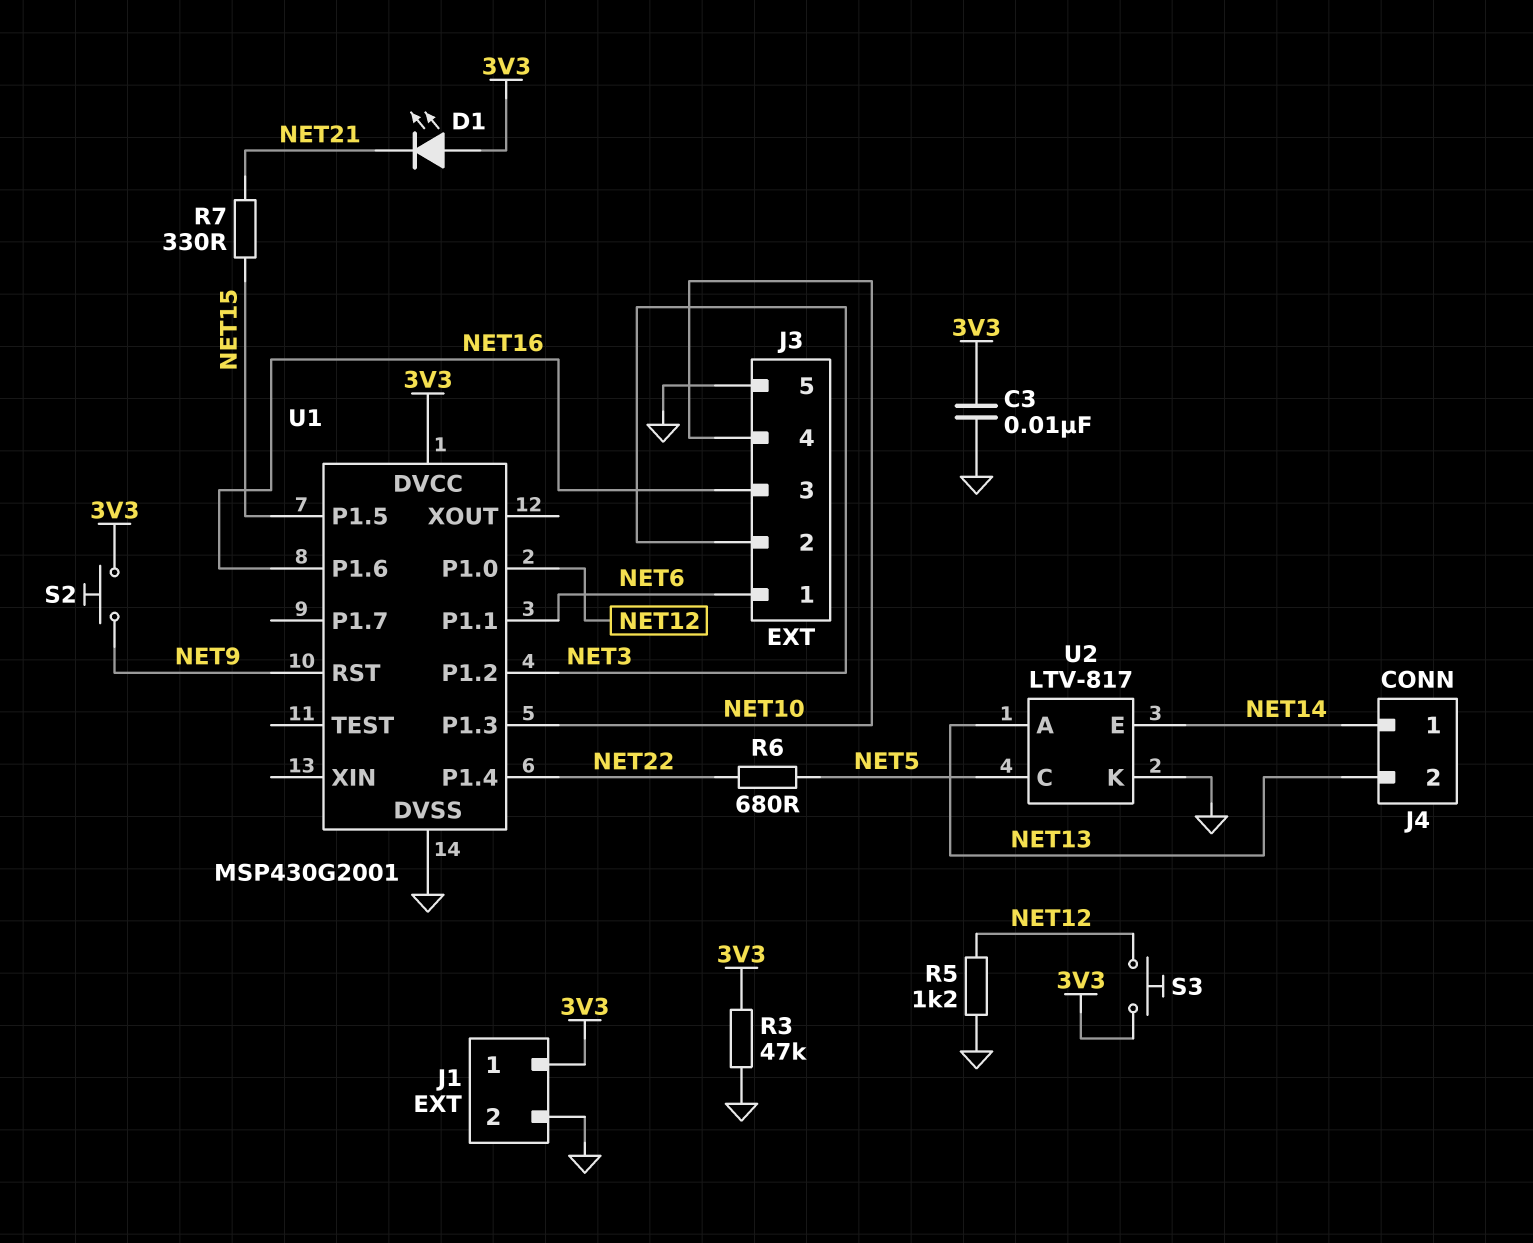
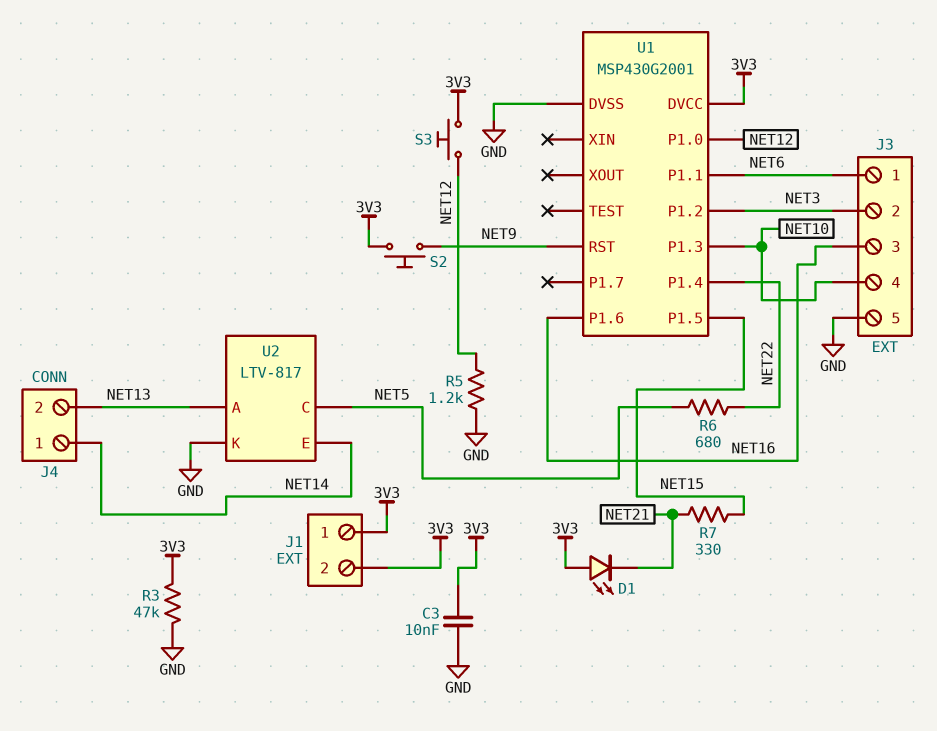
J1 pin 2: GND -> 3V3

